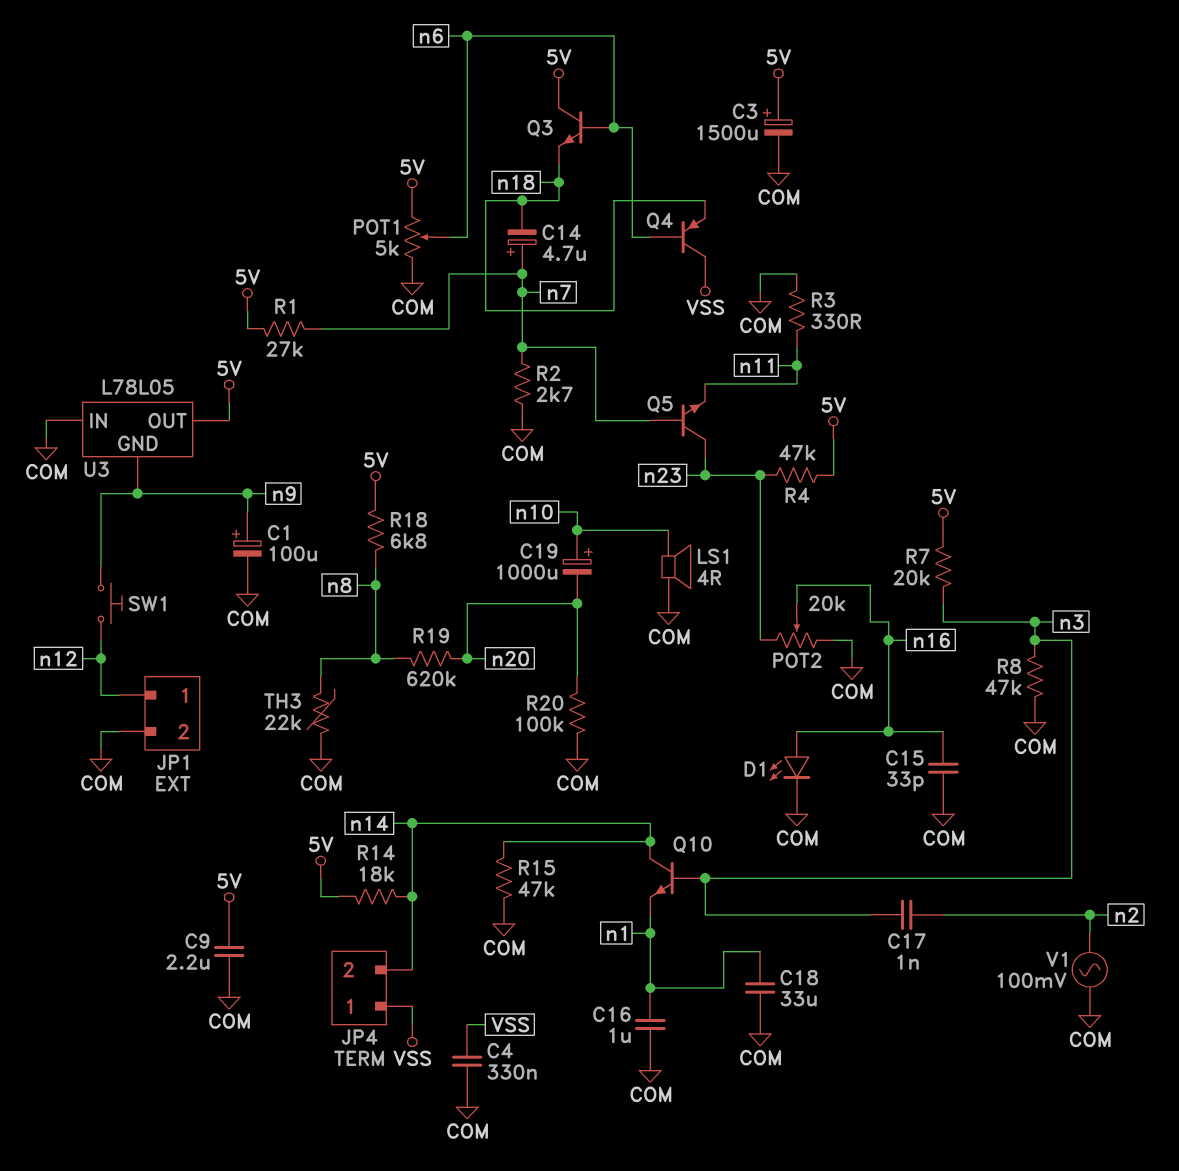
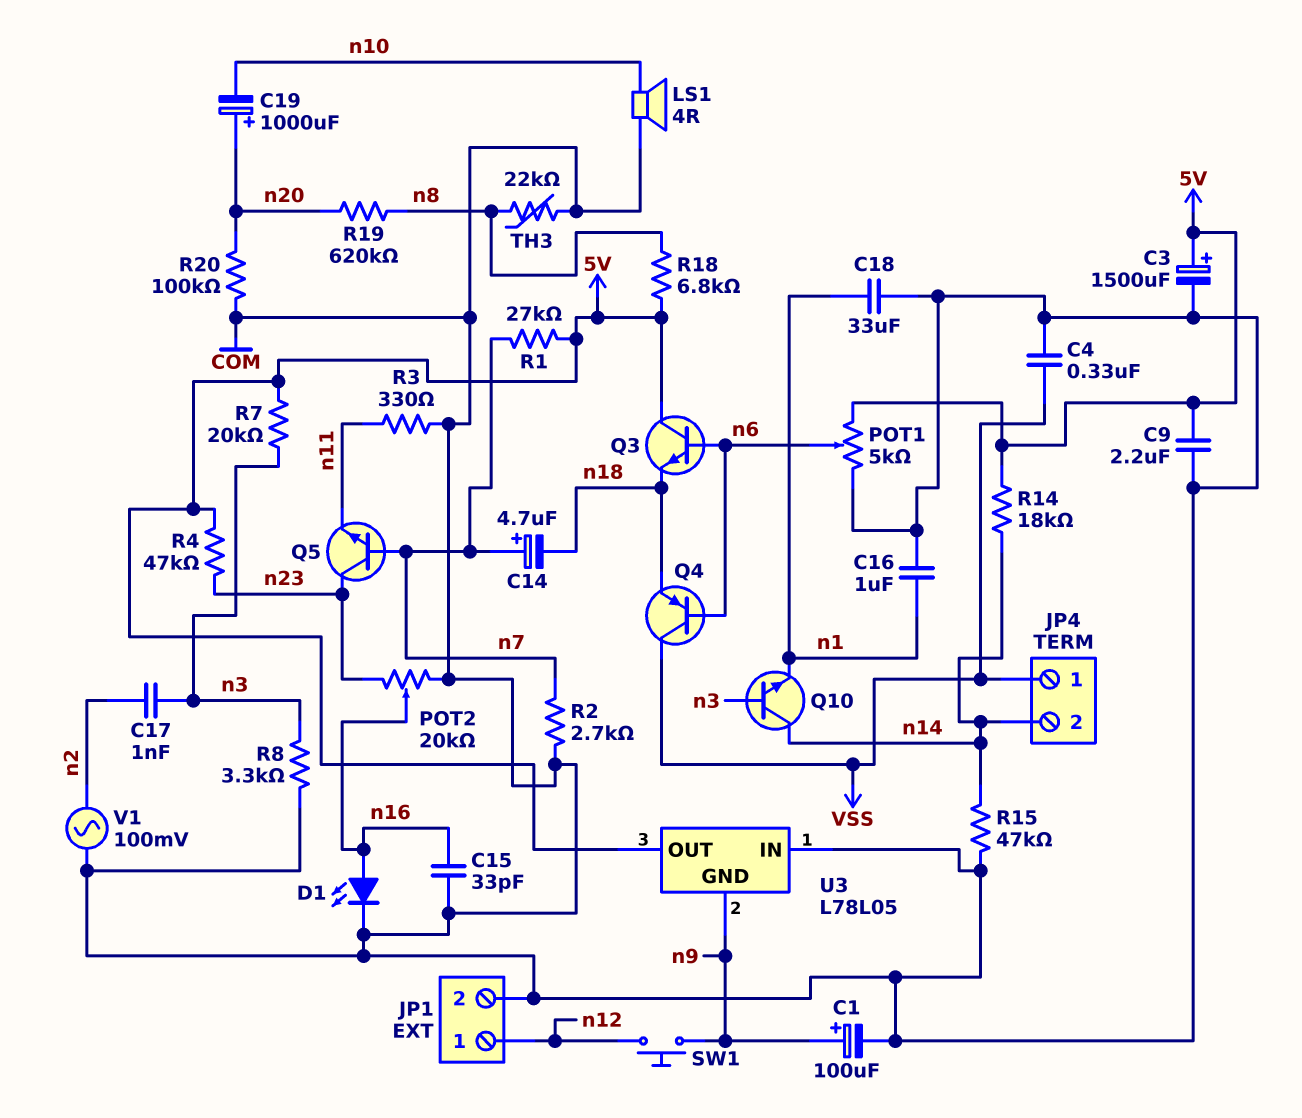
C19: 1000uF (plus n10, minus n20) -> 1000uF (plus n20, minus n10)
R8: 47k (COM, n3) -> 3.3k (COM, n3)

